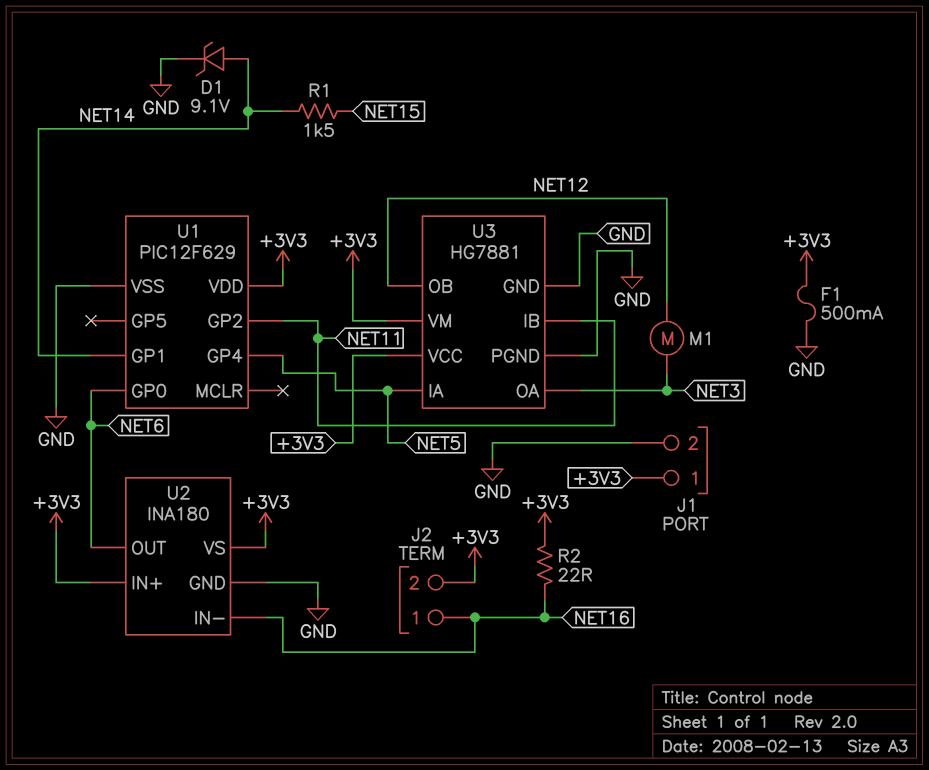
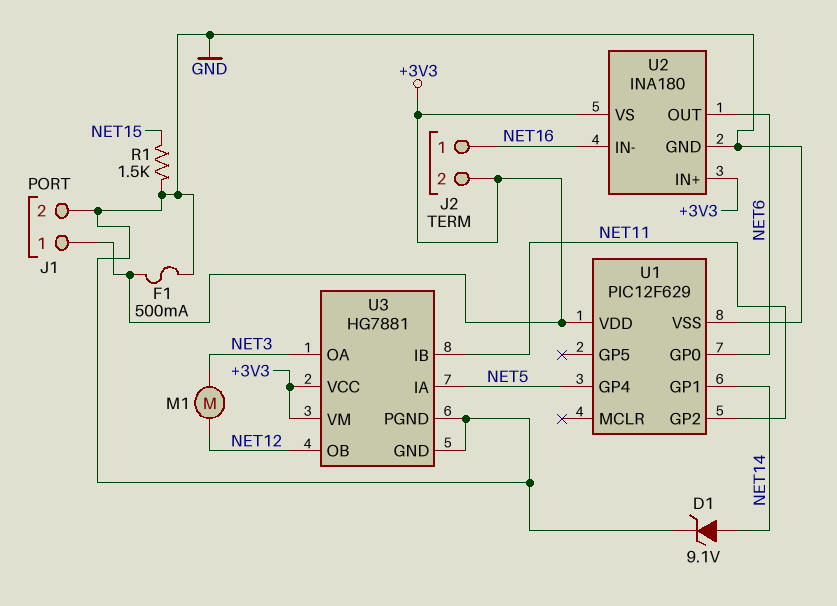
R1: 1.5k (NET14, NET15) -> 1.5k (GND, NET15)
R2: 22 (+3V3, NET16) -> none

